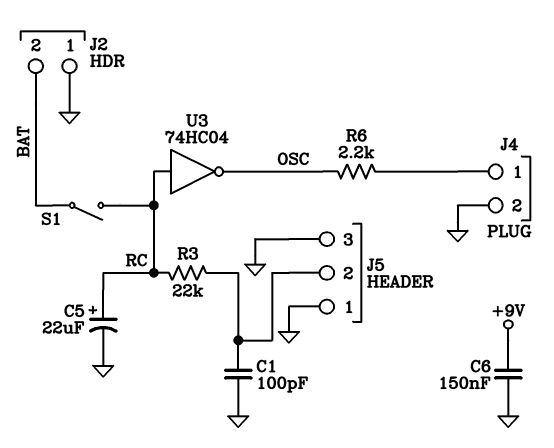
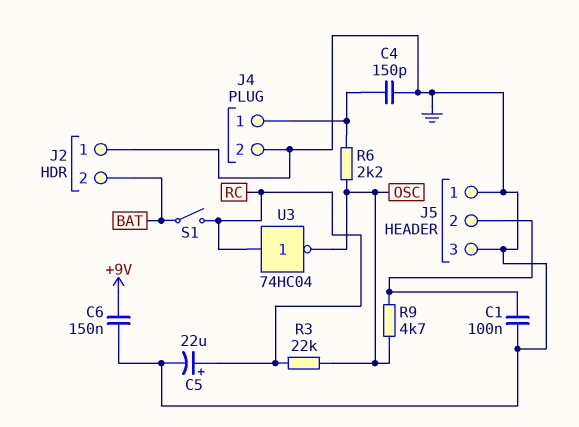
C1: 100pF (GND, J5/2) -> 100nF (GND, J5/2)
C4: none -> 150pF (GND, J4/1)
R3: 22k (J5/2, RC) -> 22k (OSC, RC)
R9: none -> 4.7k (J5/2, OSC)

